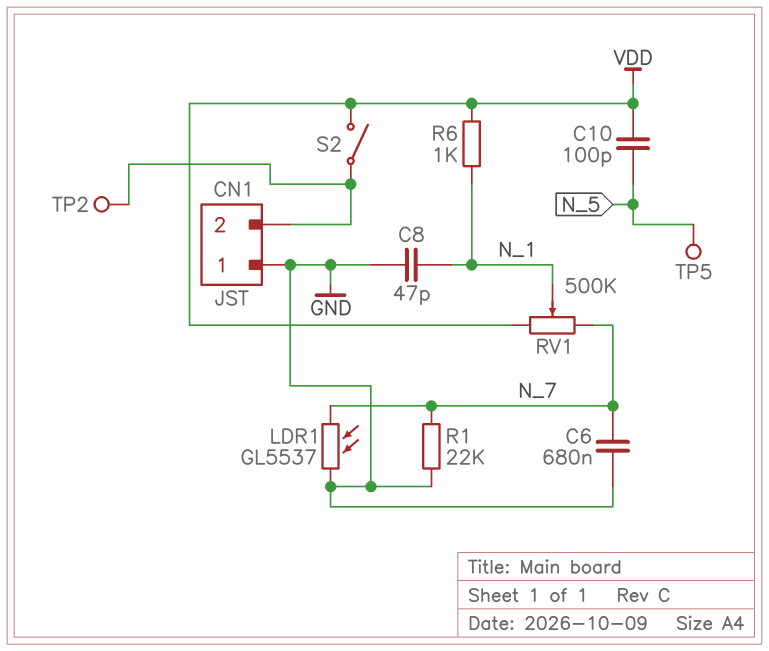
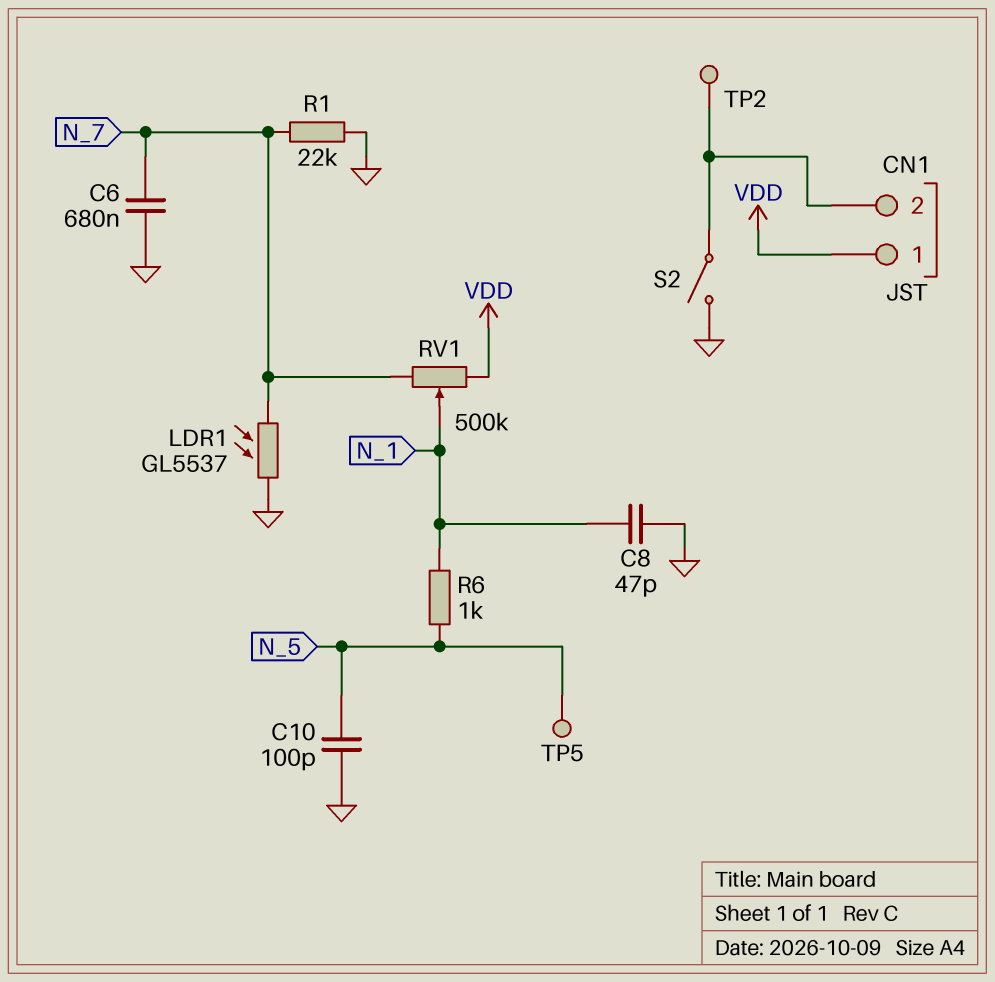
C10: 100pF (N_5, VDD) -> 100pF (GND, N_5)
CN1 pin 1: GND -> VDD
R6: 1k (N_1, VDD) -> 1k (N_1, N_5)
S2: switch (CN1/2, VDD) -> switch (CN1/2, GND)

